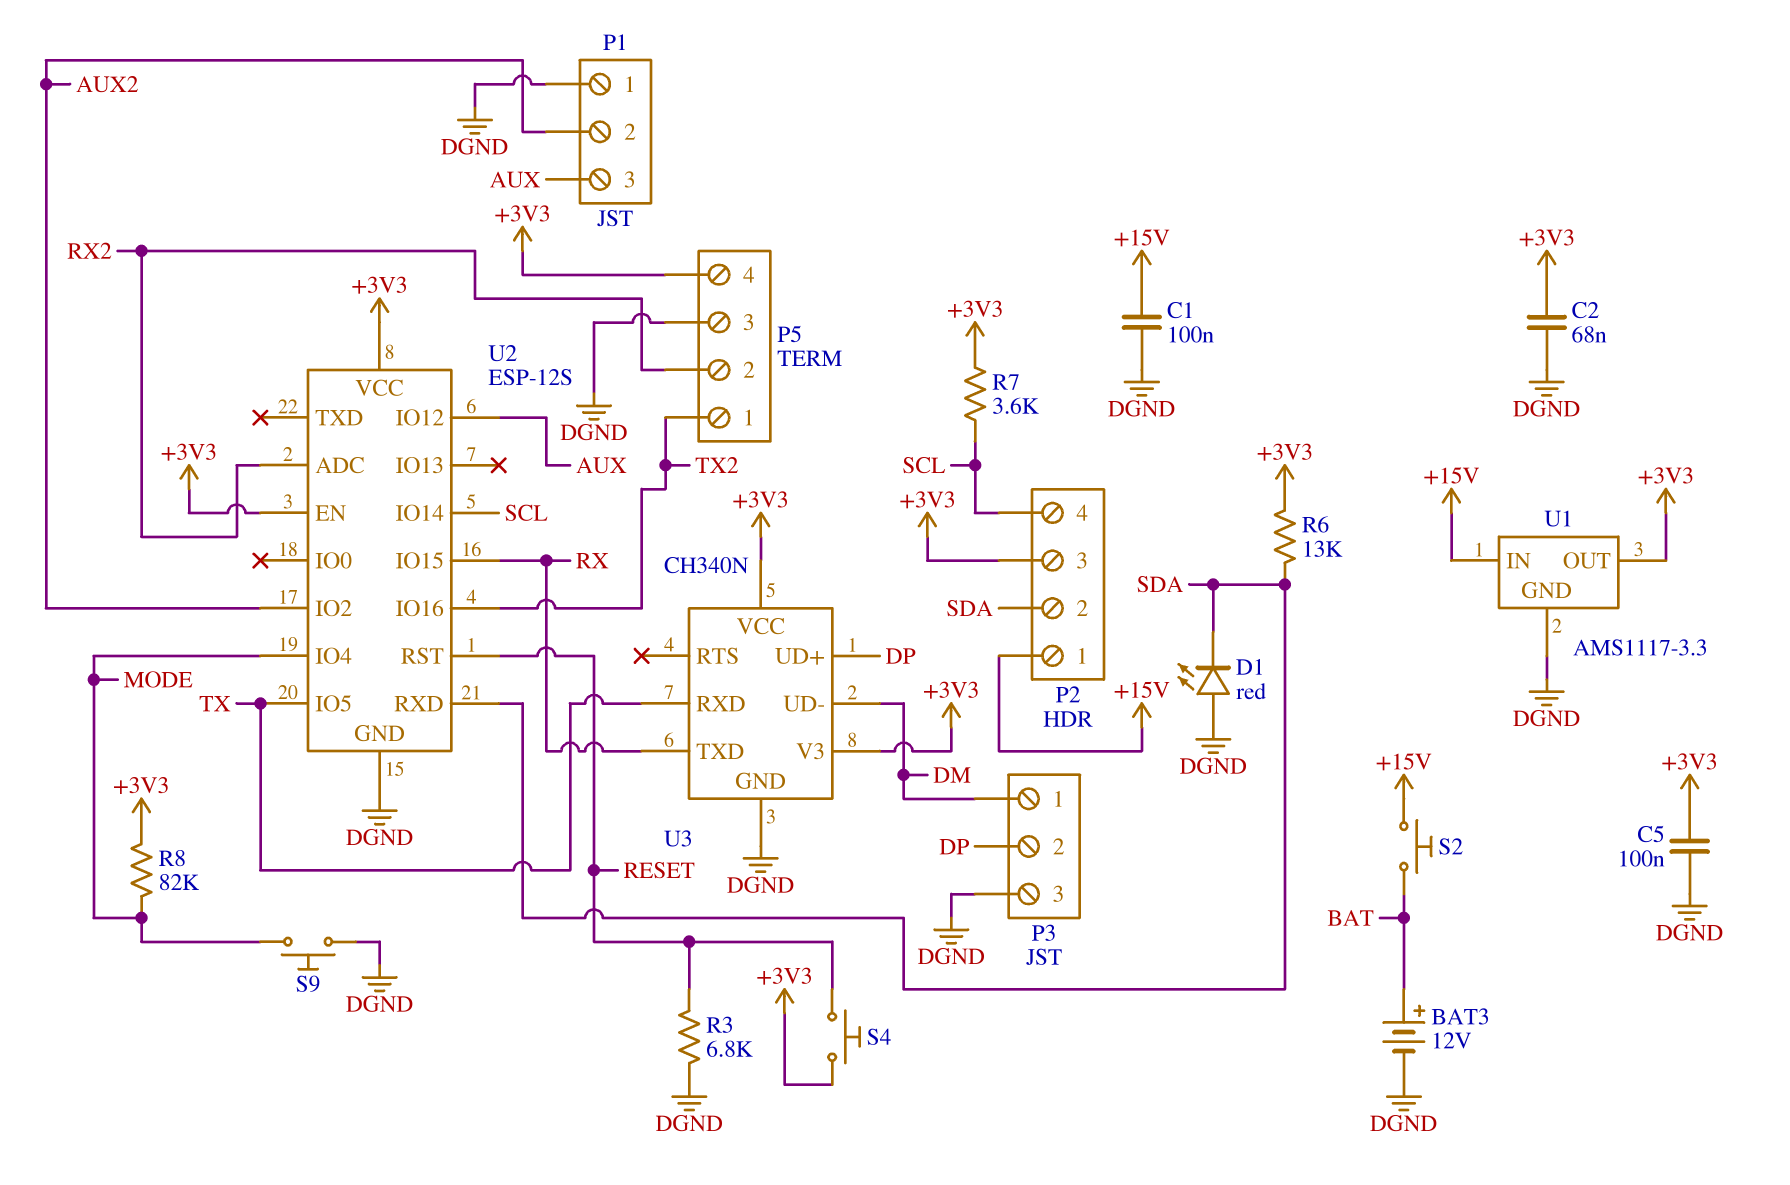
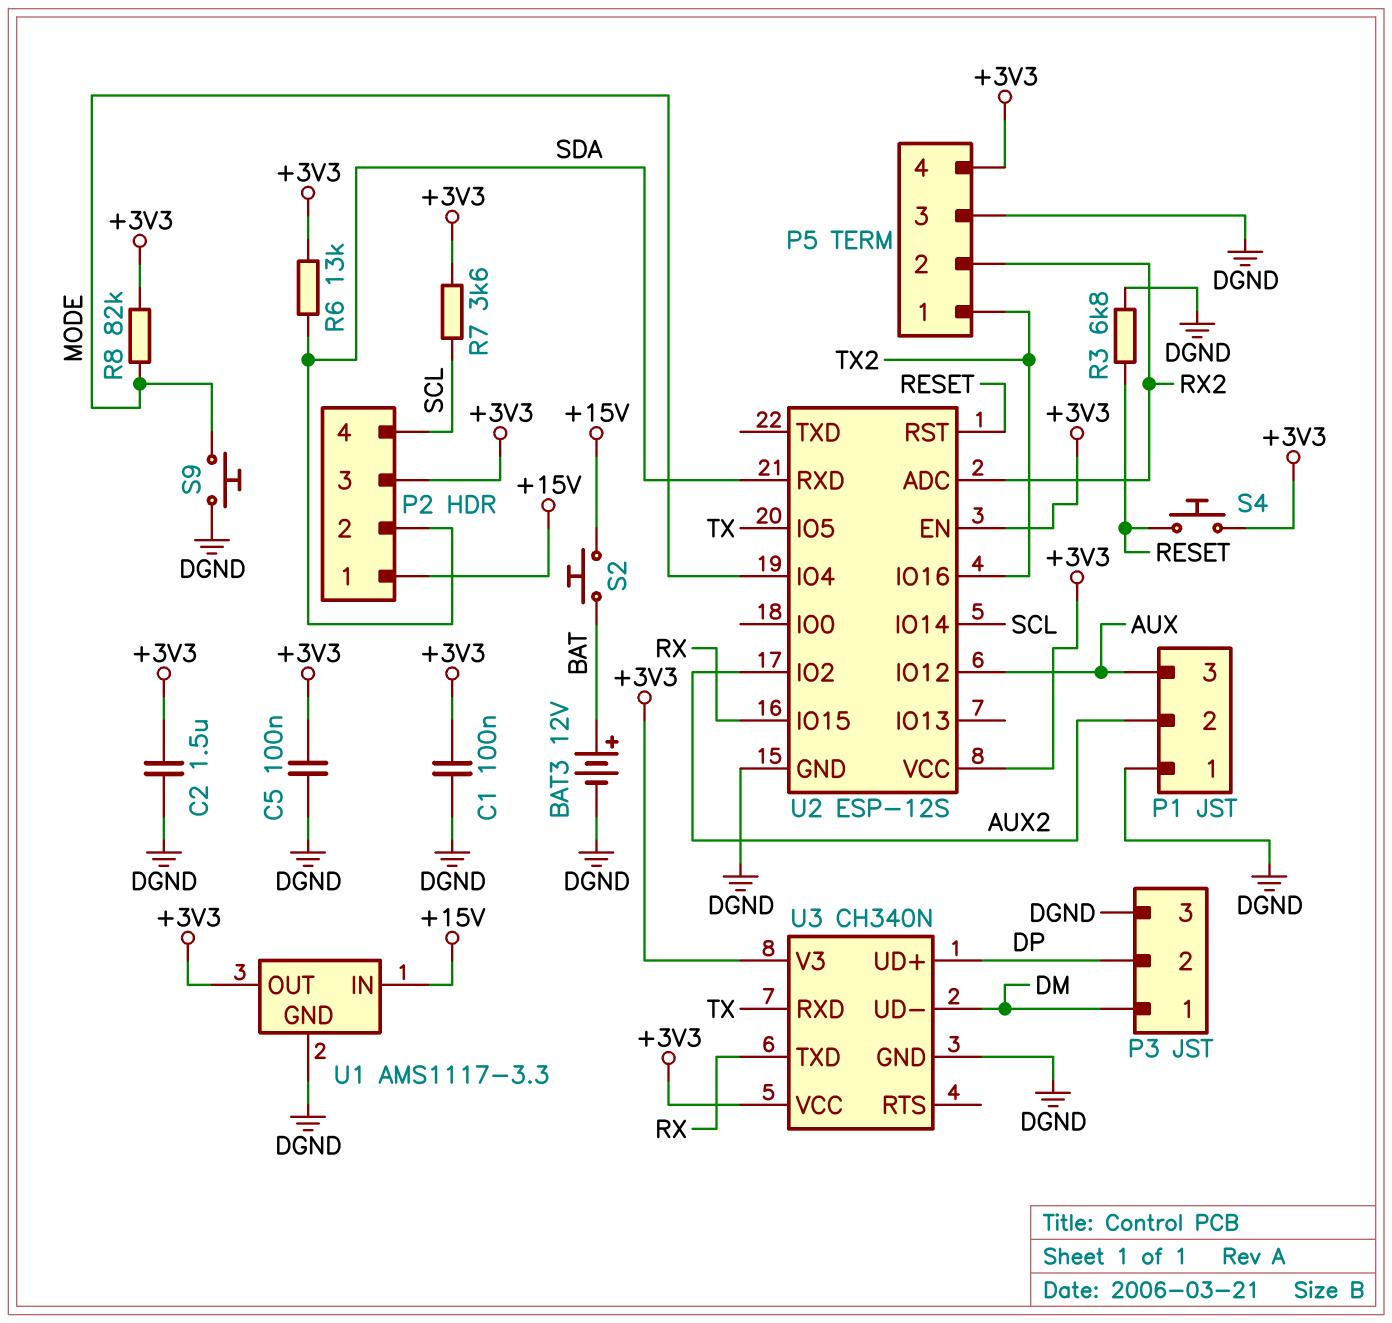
C1: 100nF (+15V, DGND) -> 100nF (+3V3, DGND)
C2: 68nF (+3V3, DGND) -> 1.5uF (+3V3, DGND)
D1: LED red (A DGND, K SDA) -> none

